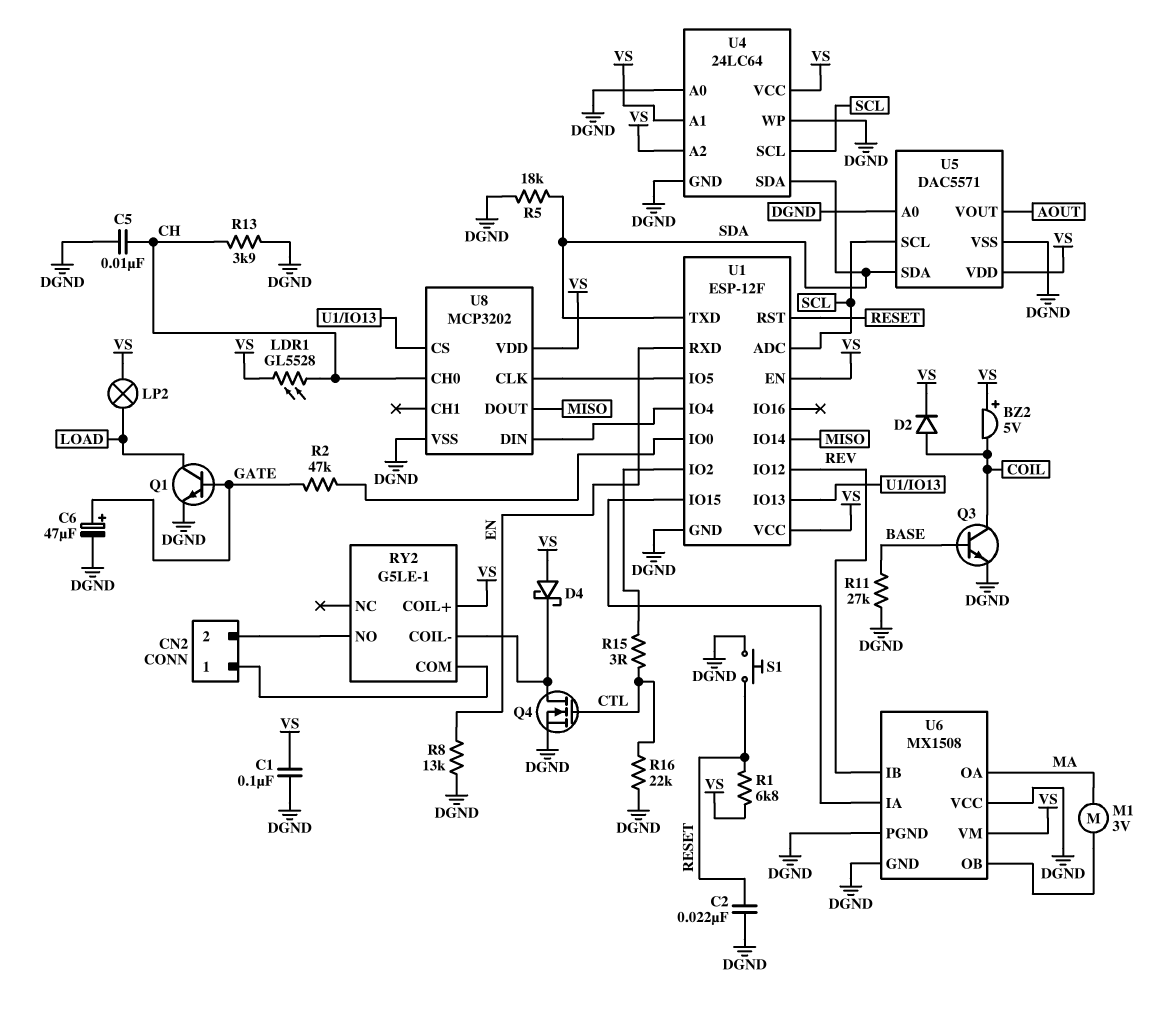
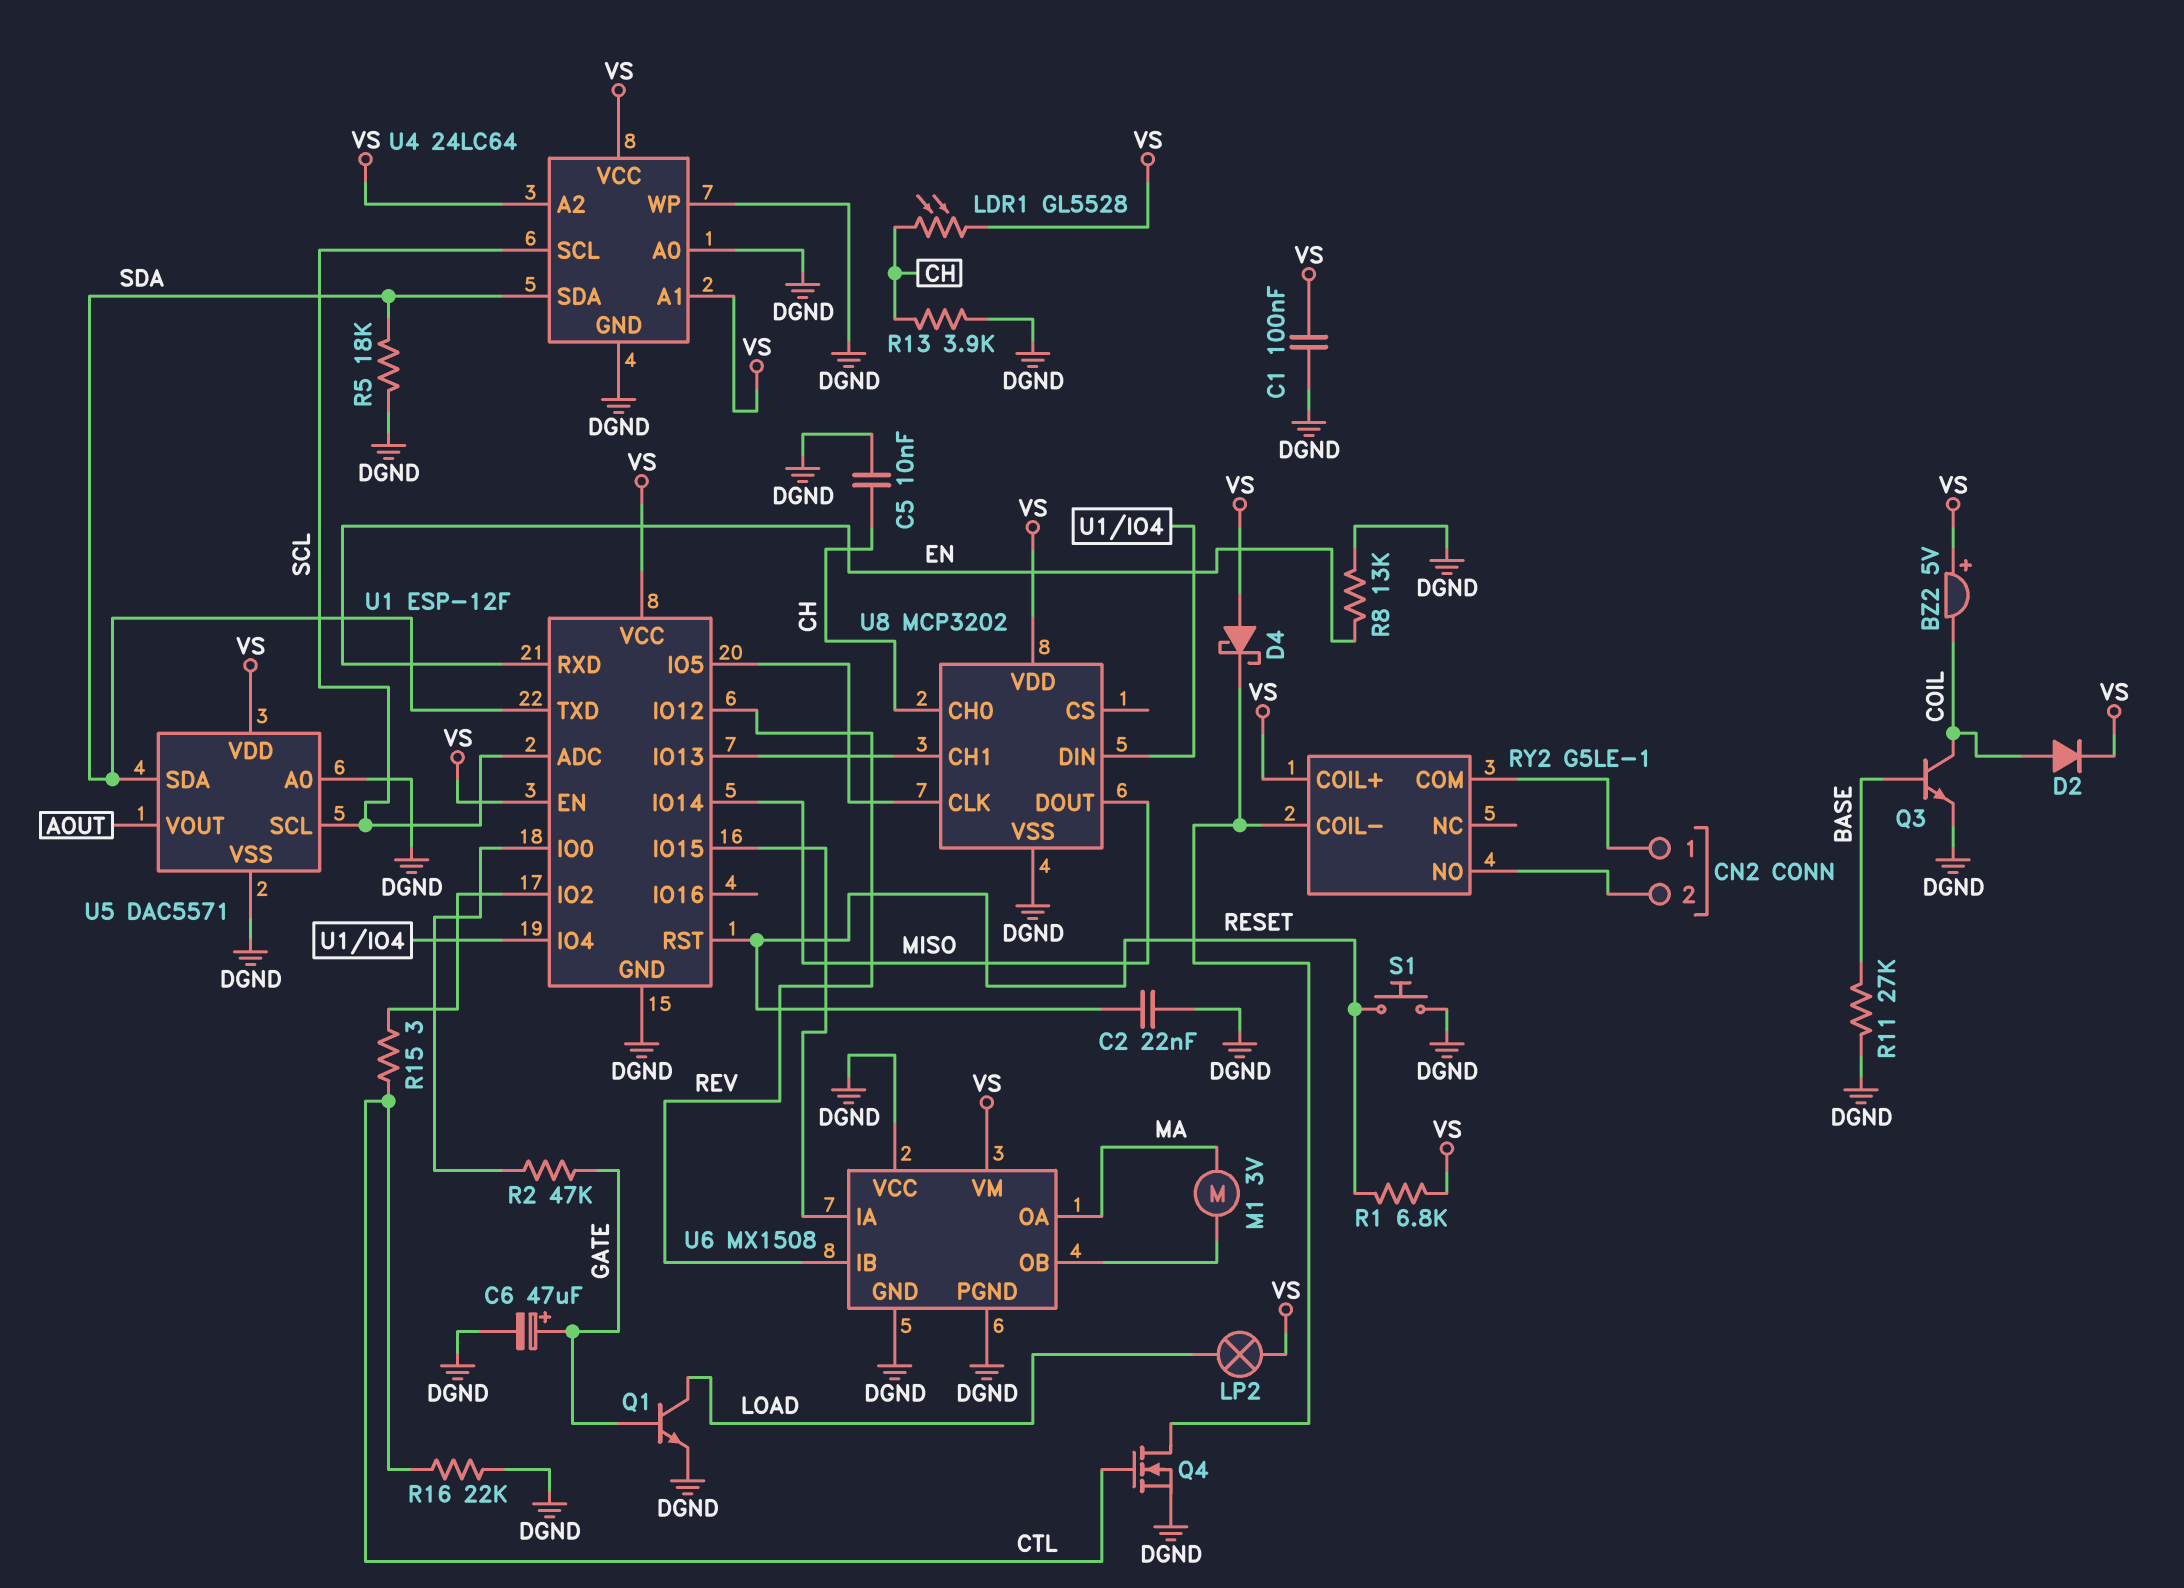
U8 pin CH1: none -> U1/IO13
U8 pin CS: U1/IO13 -> none

